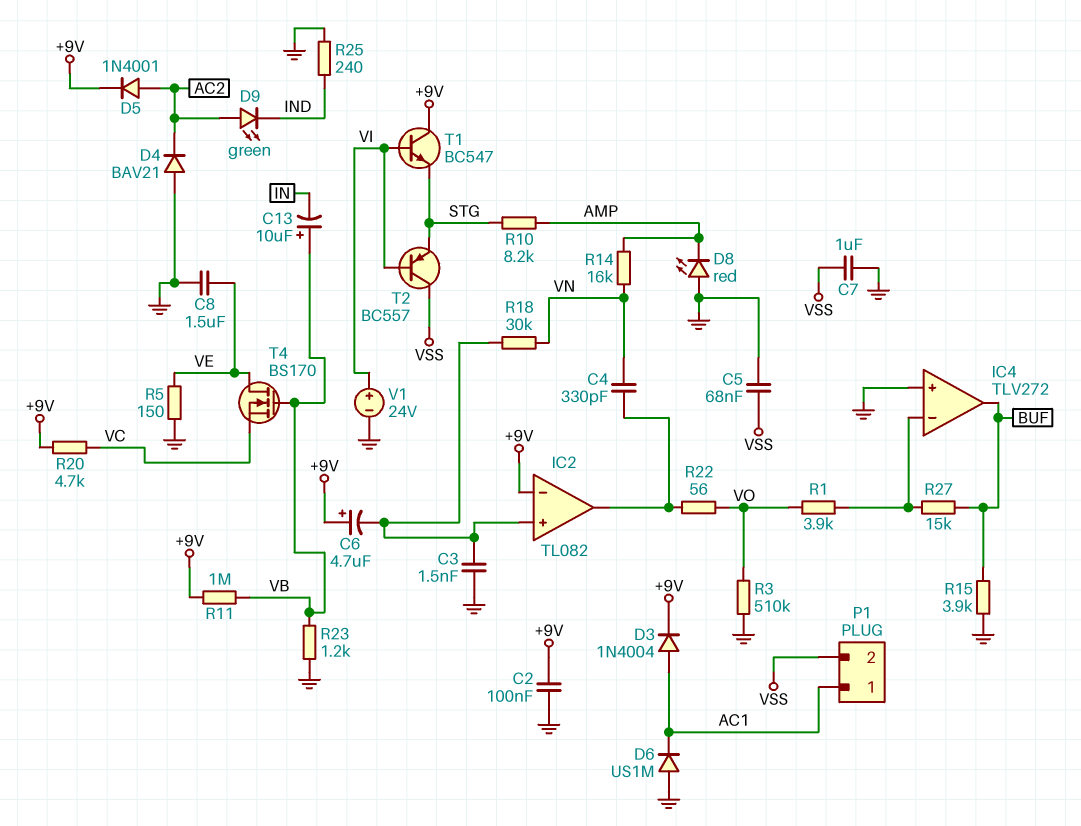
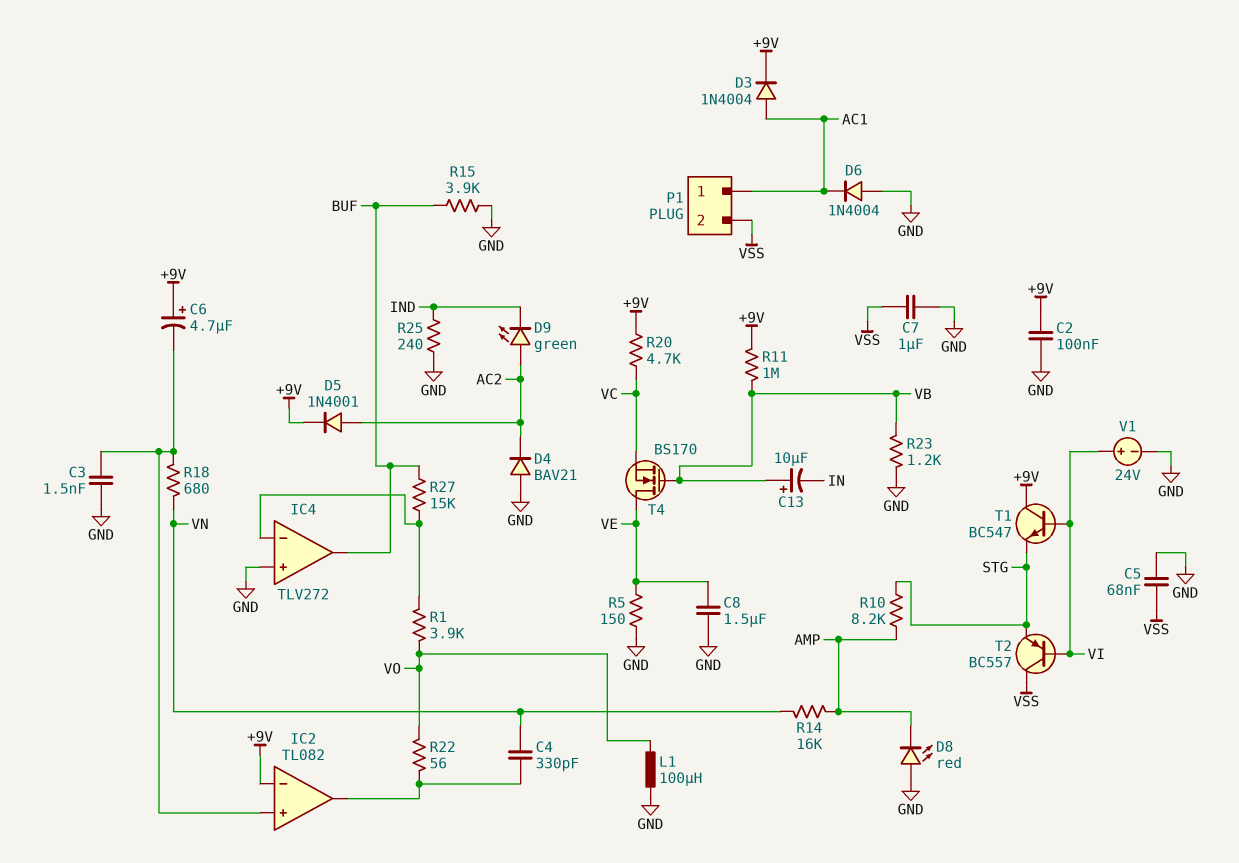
D6: diode US1M (A GND, K AC1) -> diode 1N4004 (A GND, K AC1)
L1: none -> 100uH (GND, VO)
R3: 510k (GND, VO) -> none
R18: 30k (IC2/in+, VN) -> 680 (IC2/in+, VN)

